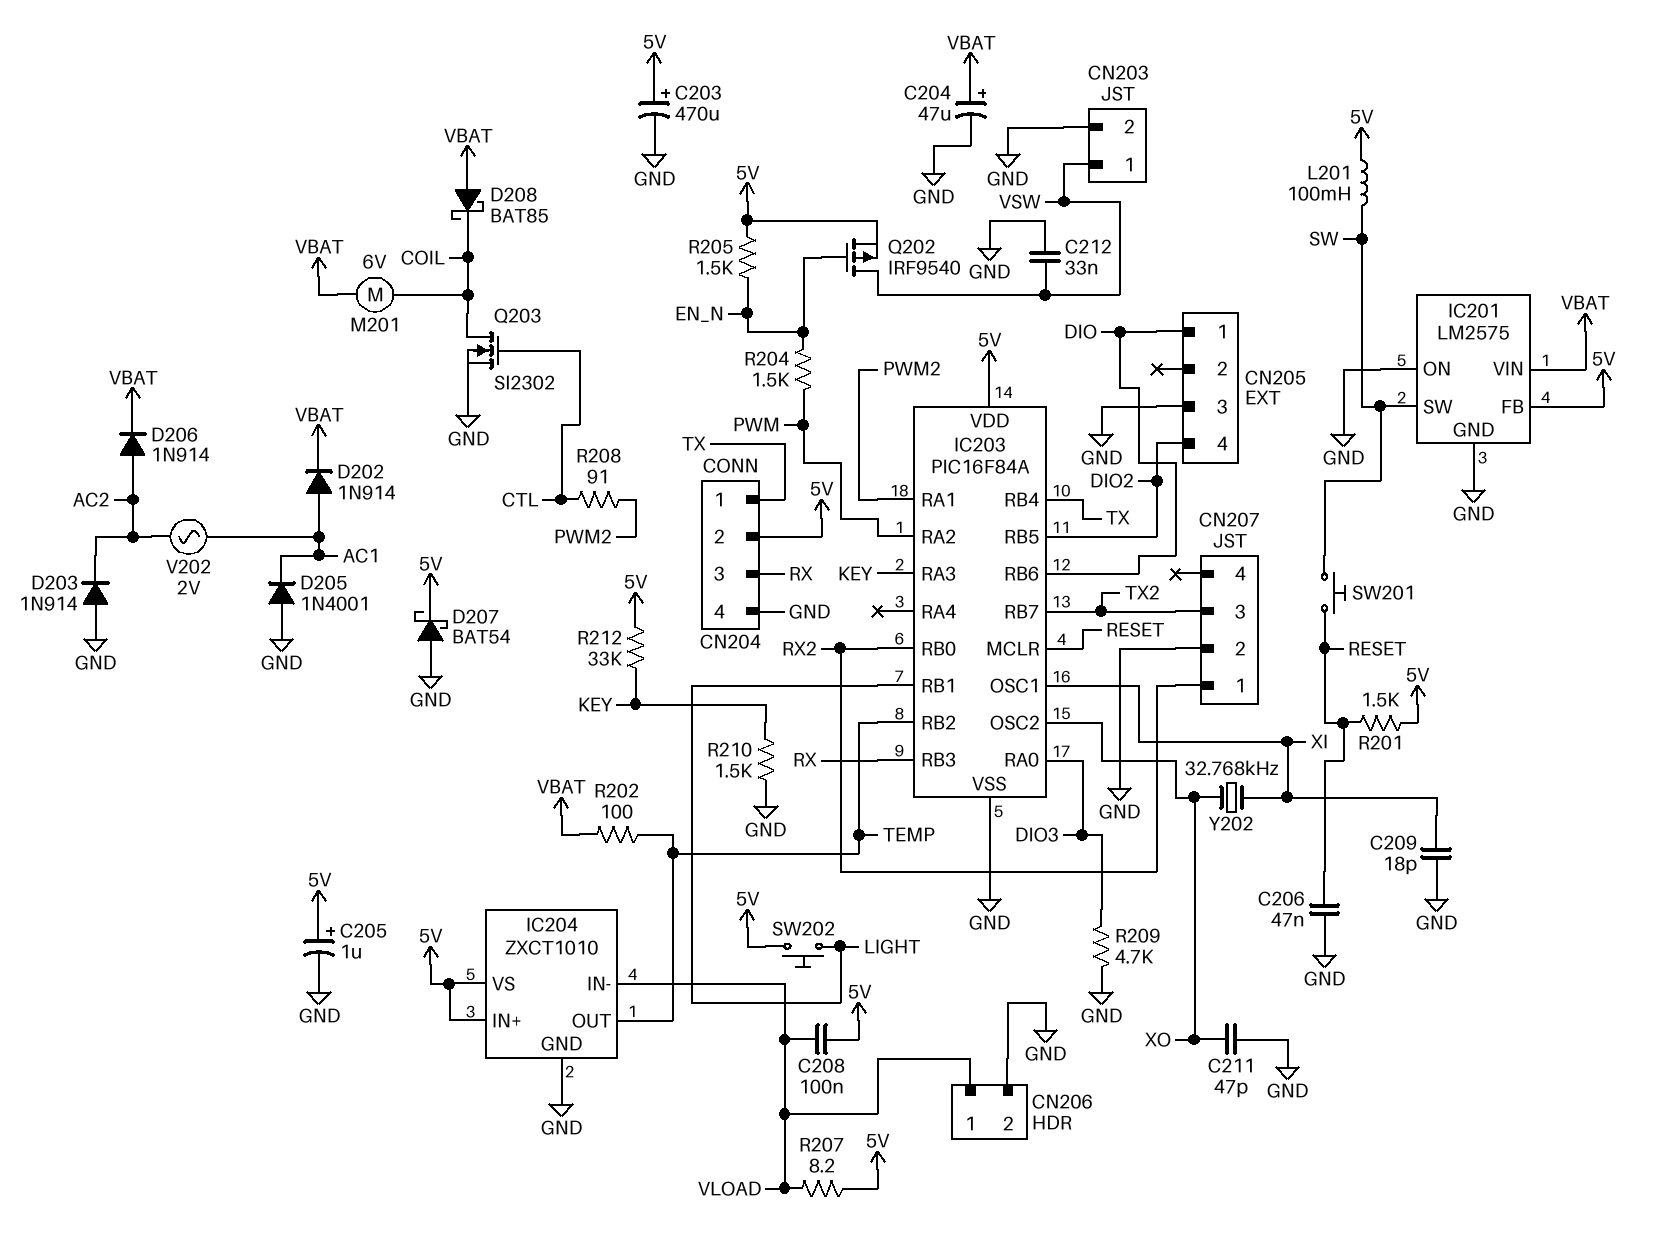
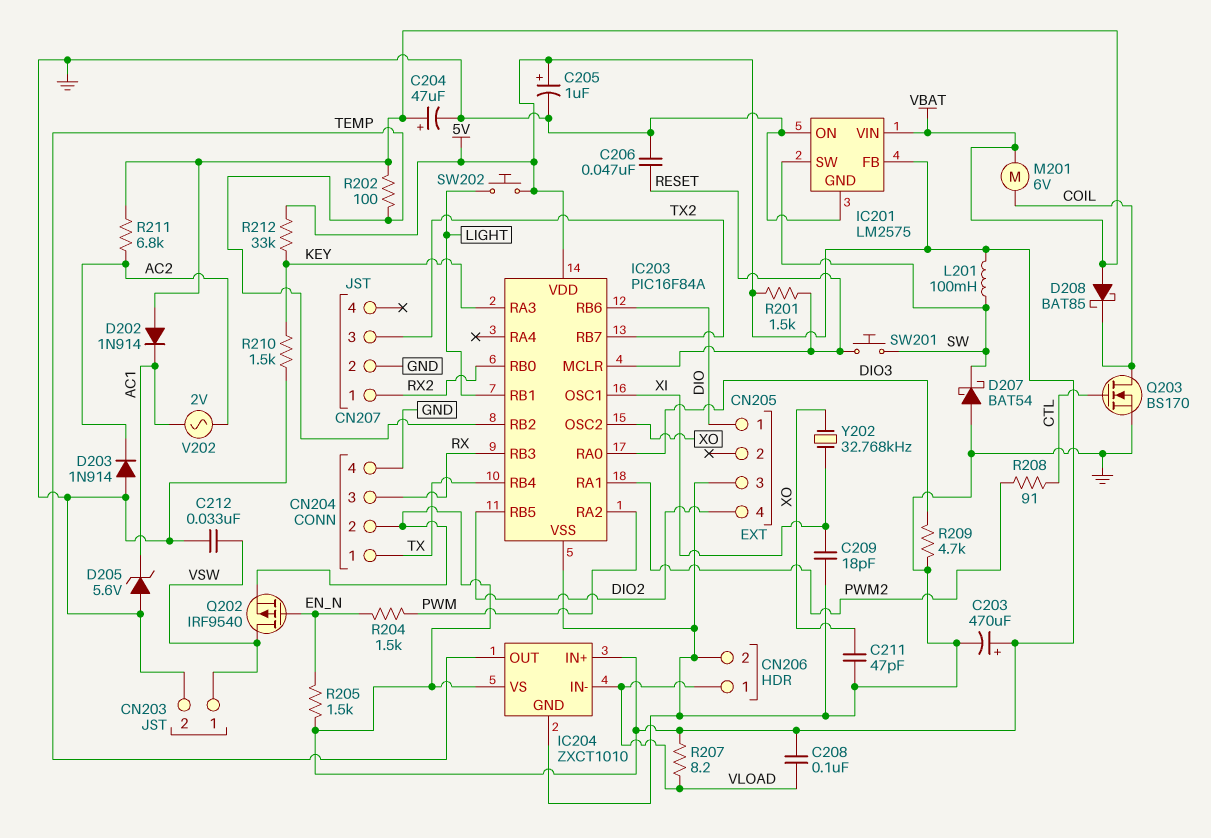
D202: diode 1N914 (A AC1, K VBAT) -> diode 1N914 (A VBAT, K AC1)
D205: diode 1N4001 (A GND, K AC1) -> zener 5.6V (A GND, K AC1)
D206: diode 1N914 (A AC2, K VBAT) -> none
D207: schottky BAT54 (A GND, K 5V) -> schottky BAT54 (A GND, K SW)
Q203: NMOS SI2302 (G CTL, D COIL, S GND) -> NMOS BS170 (G CTL, D COIL, S GND)
R211: none -> 6.8k (AC2, VBAT)

